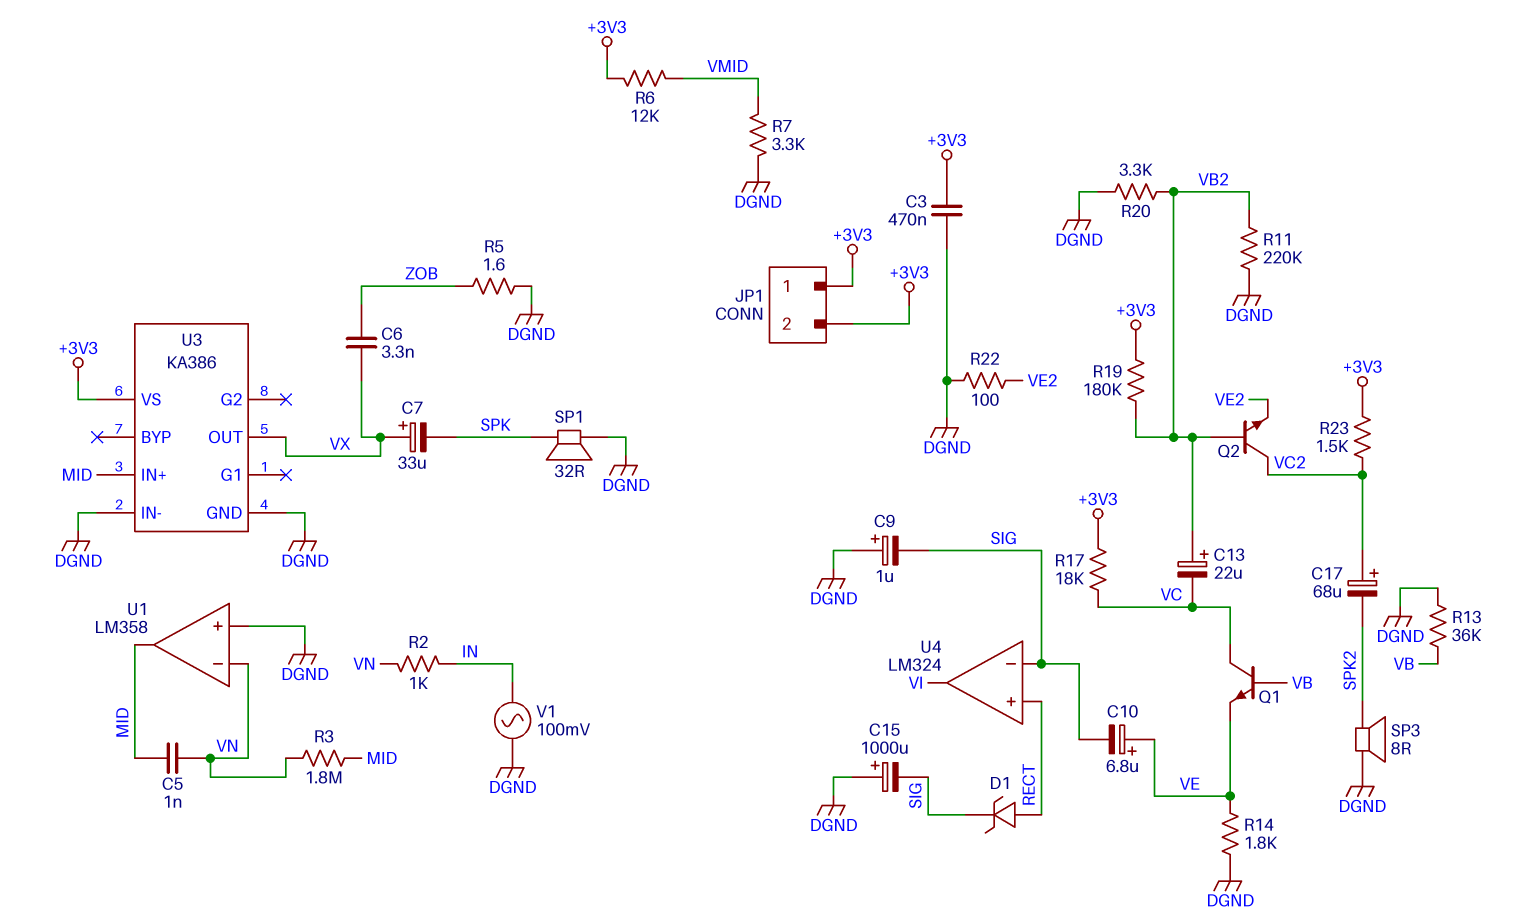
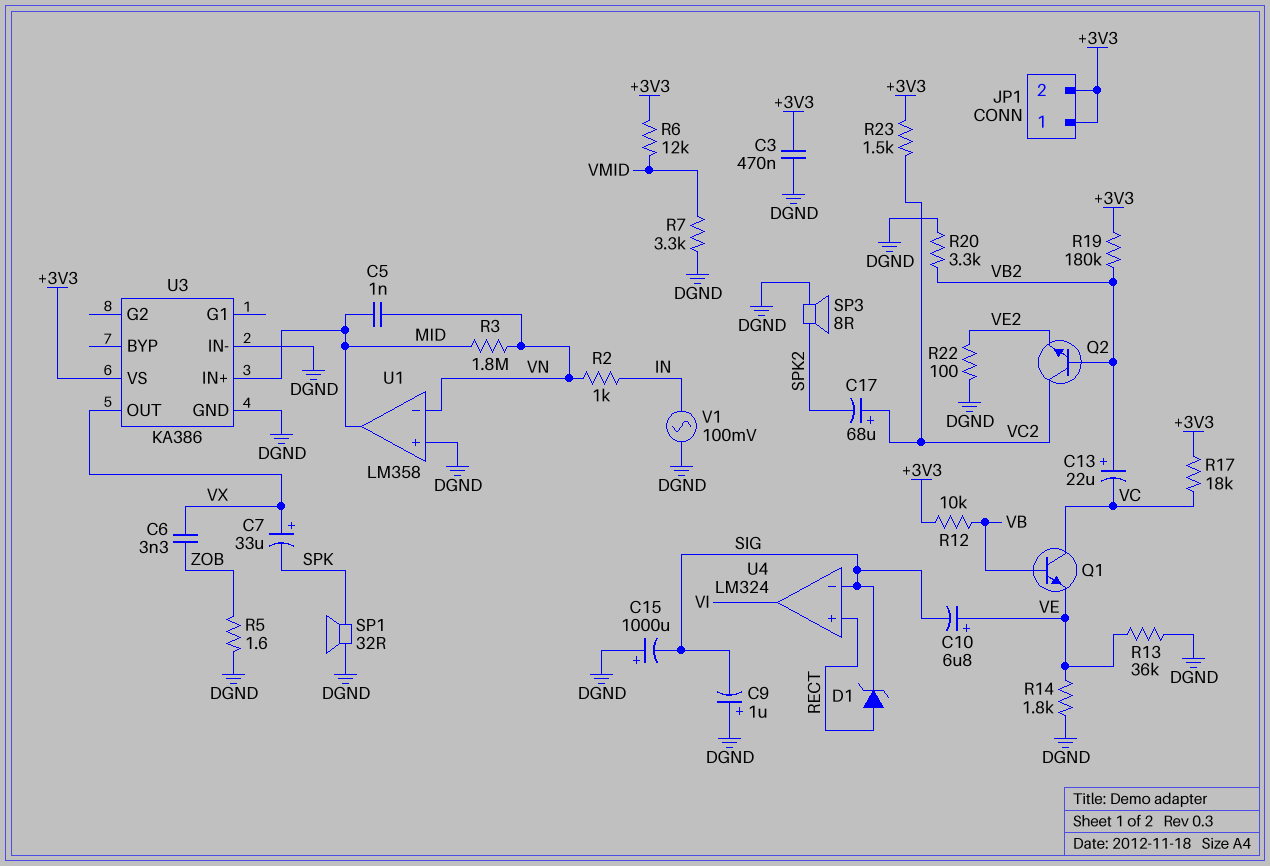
R11: 220k (DGND, VB2) -> none
R12: none -> 10k (+3V3, VB)
R13: 36k (DGND, VB) -> 36k (DGND, VE)

